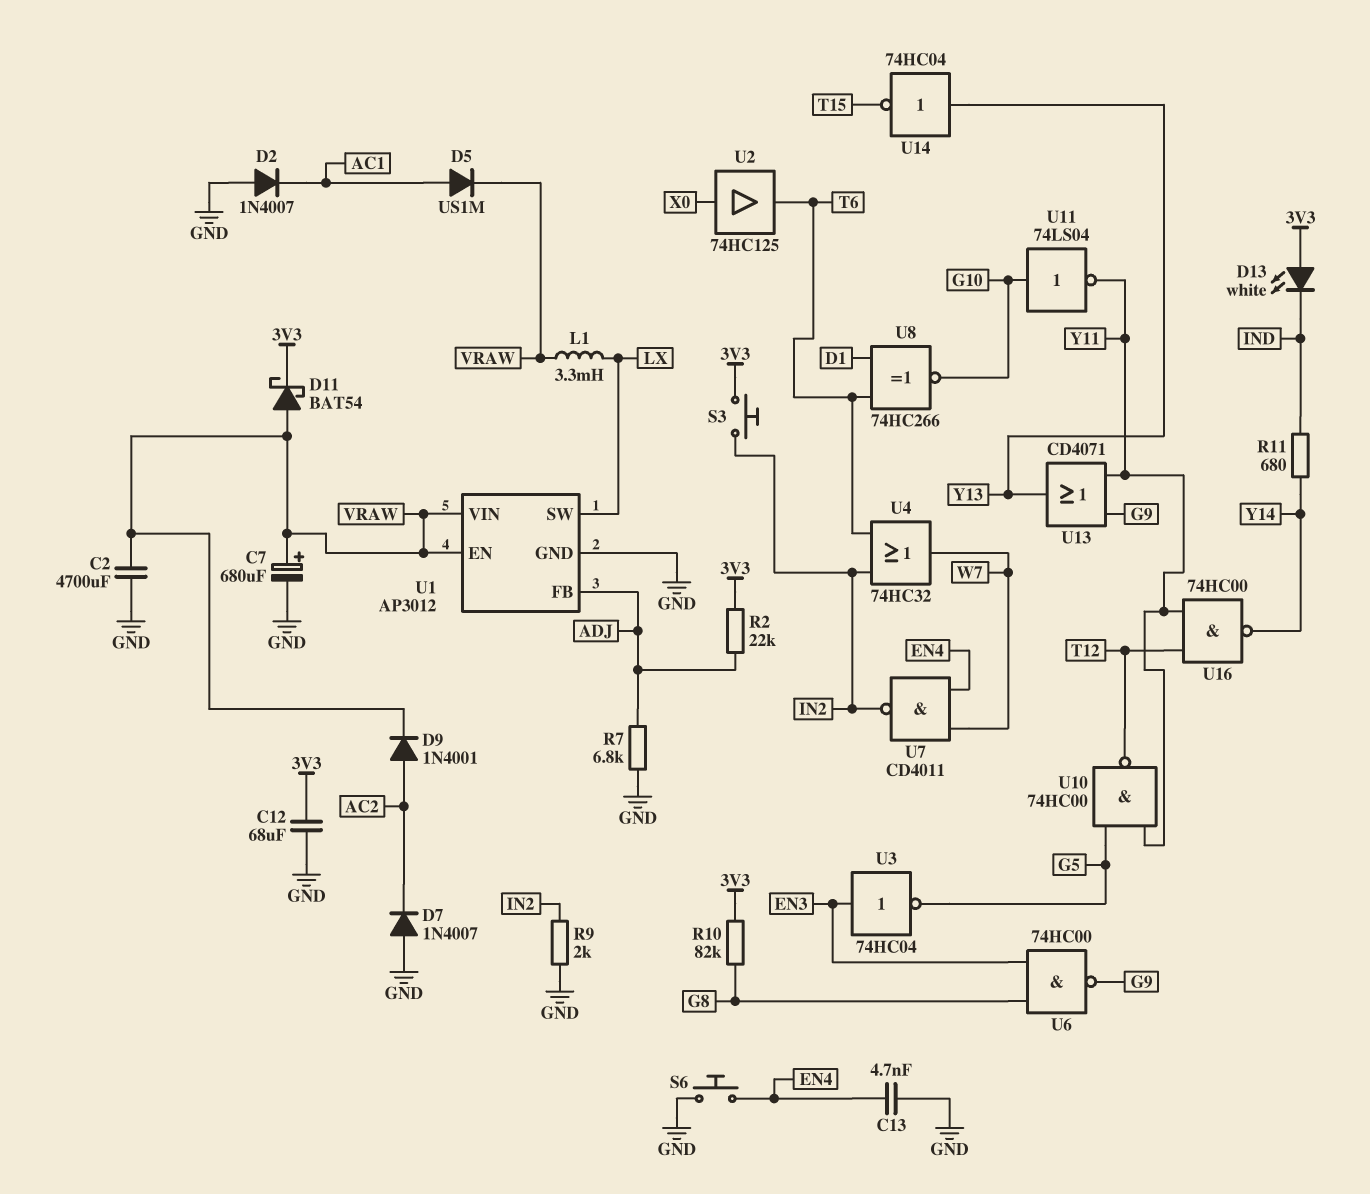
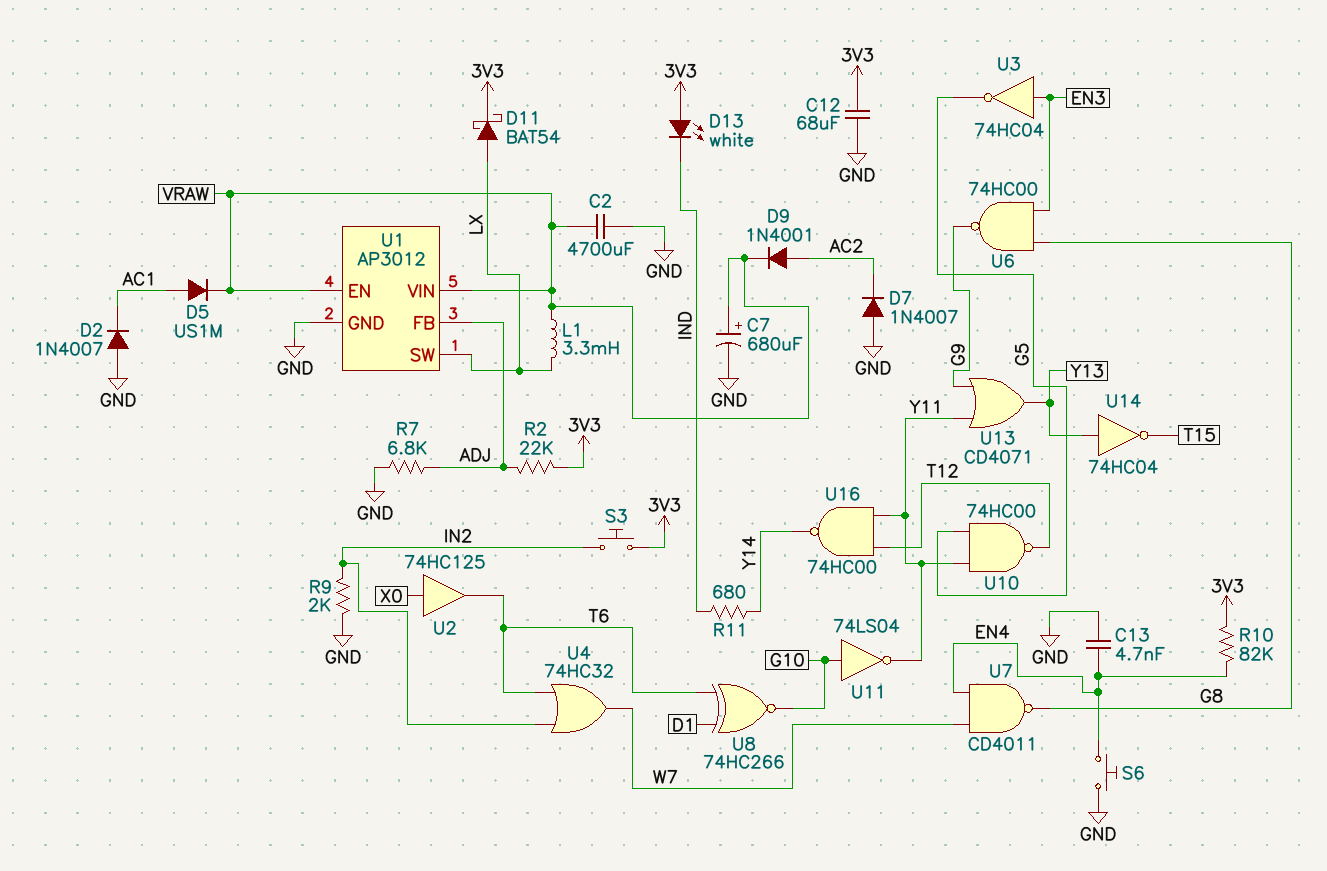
D11: schottky BAT54 (A VRAW, K 3V3) -> schottky BAT54 (A LX, K 3V3)
R10: 82k (3V3, G8) -> 82k (3V3, EN4)
U7: NAND CD4011 (in EN4, in W7, out IN2) -> NAND CD4011 (in EN4, in W7, out G8)

